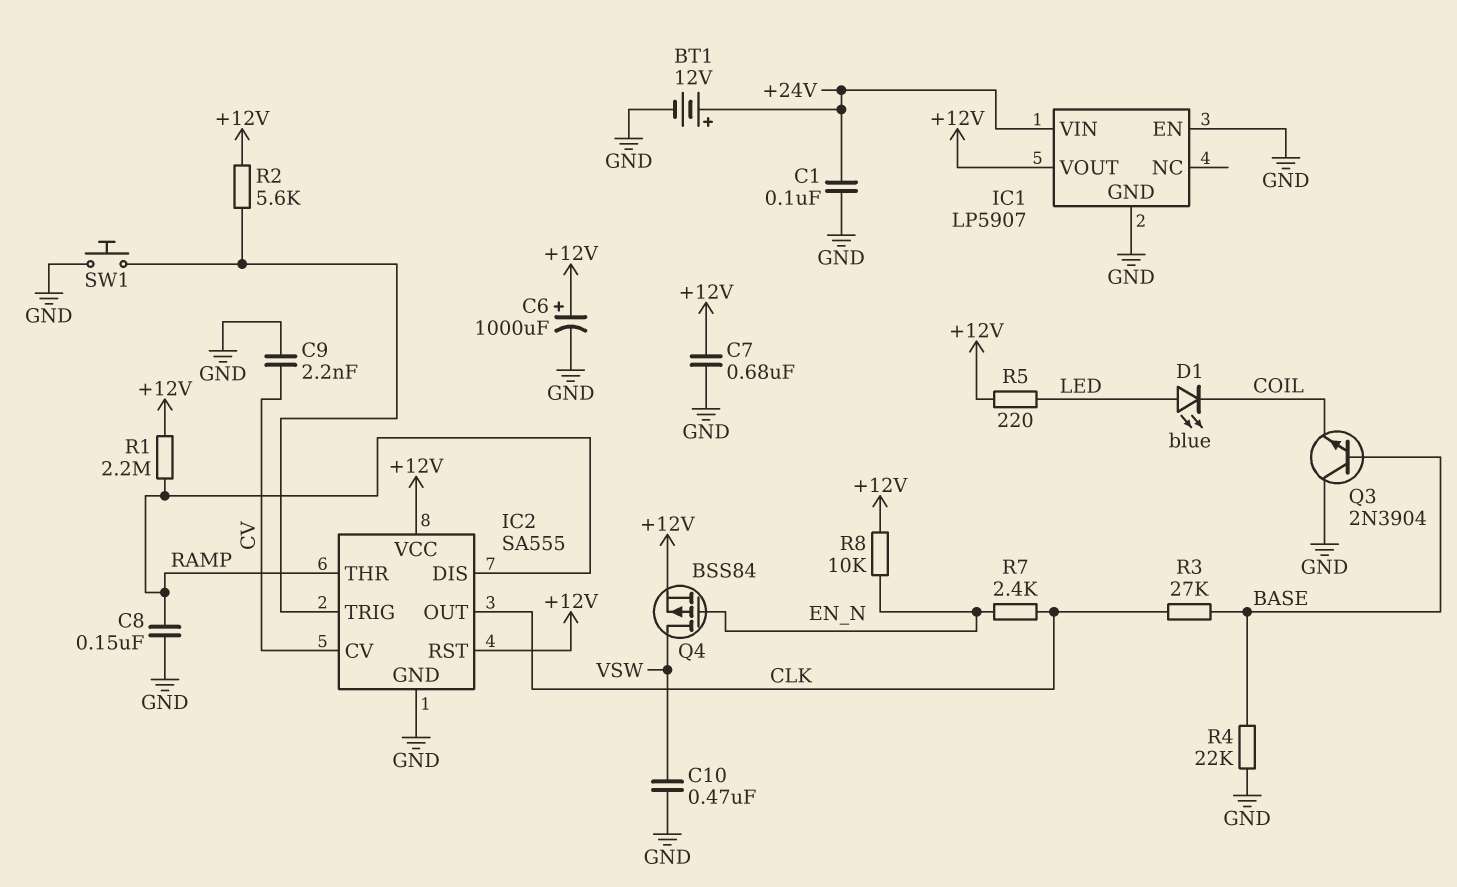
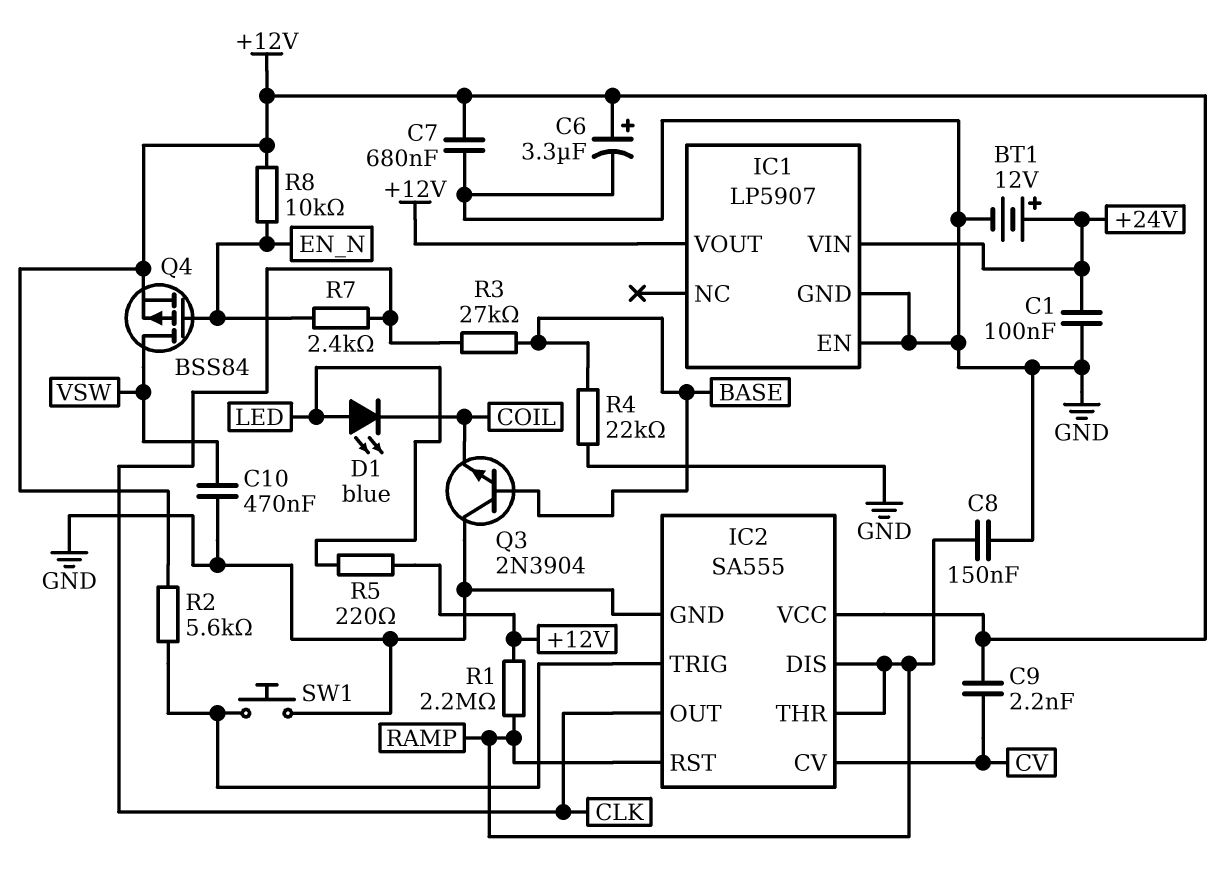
C6: 1000uF (plus +12V, minus GND) -> 3.3uF (plus +12V, minus GND)
C9: 2.2nF (CV, GND) -> 2.2nF (+12V, CV)
IC2 pin RST: +12V -> RAMP

